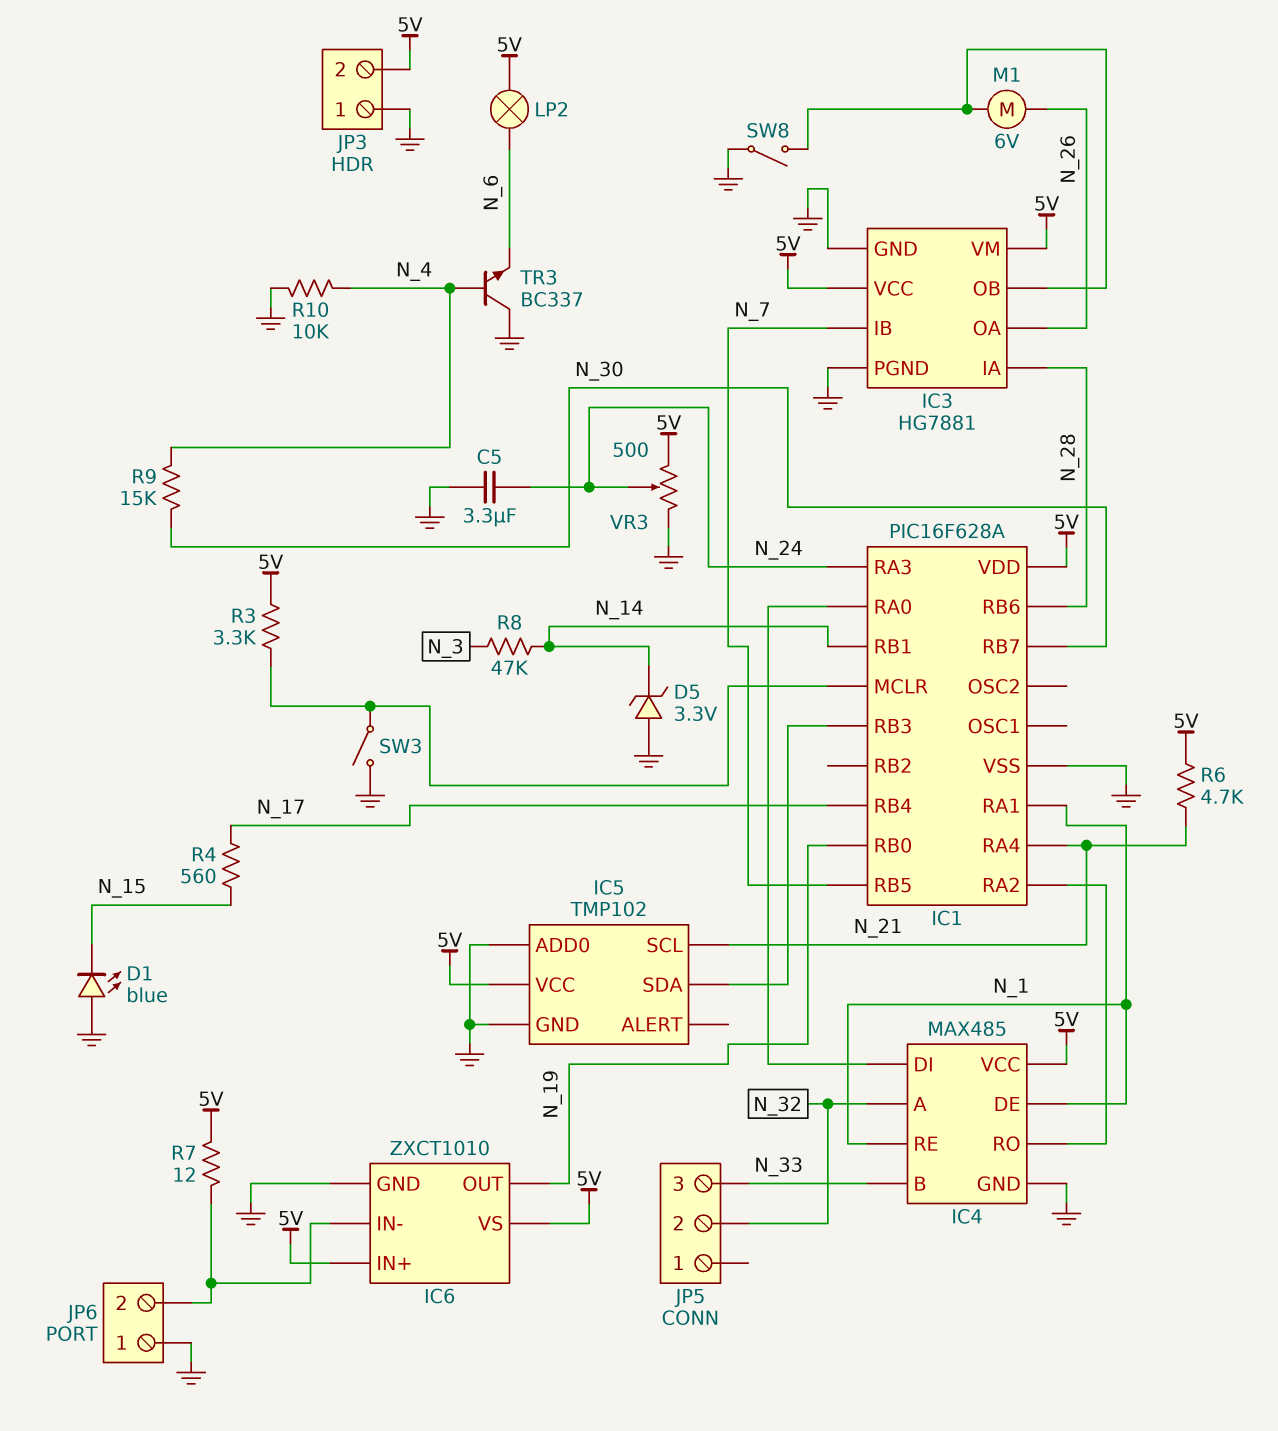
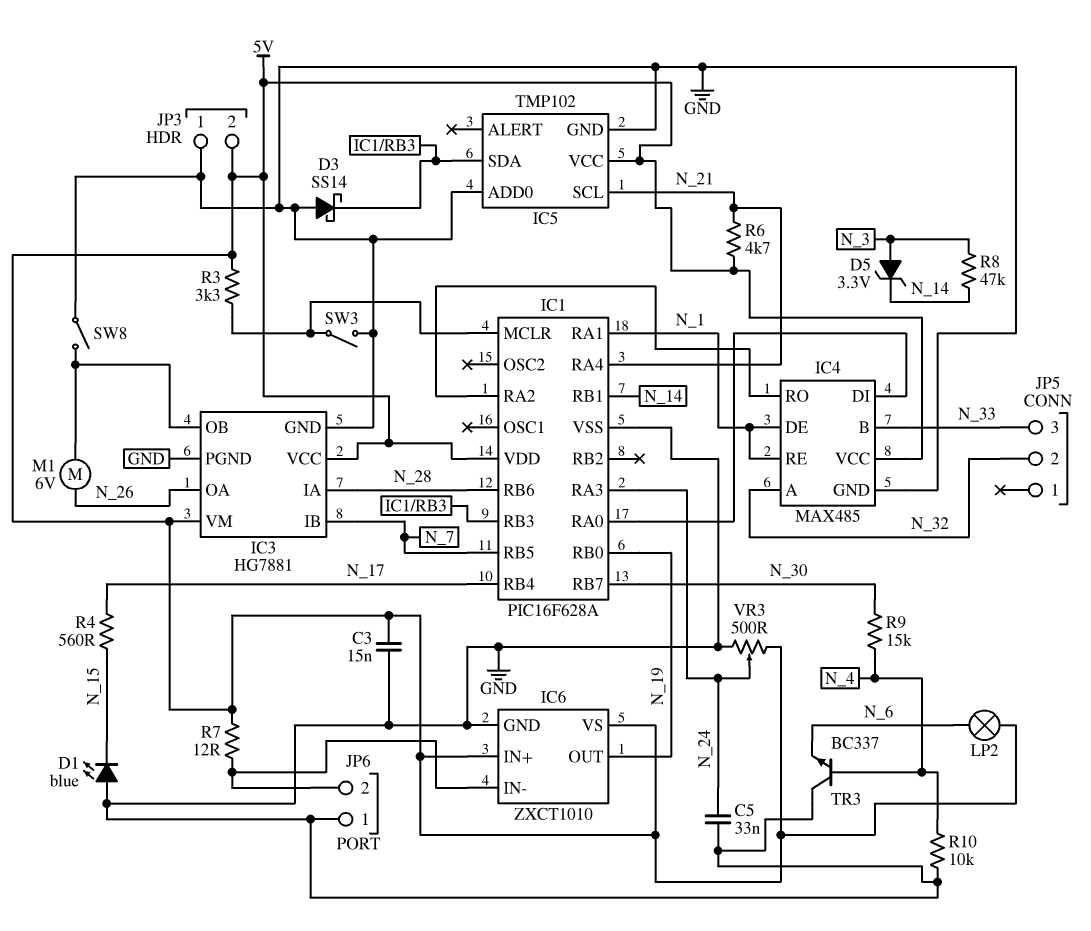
C3: none -> 15nF (5V, GND)
C5: 3.3uF (GND, N_24) -> 33nF (GND, N_24)
D3: none -> schottky SS14 (A GND, K IC1/RB3)
D5: zener 3.3V (A GND, K N_14) -> zener 3.3V (A N_3, K N_14)

